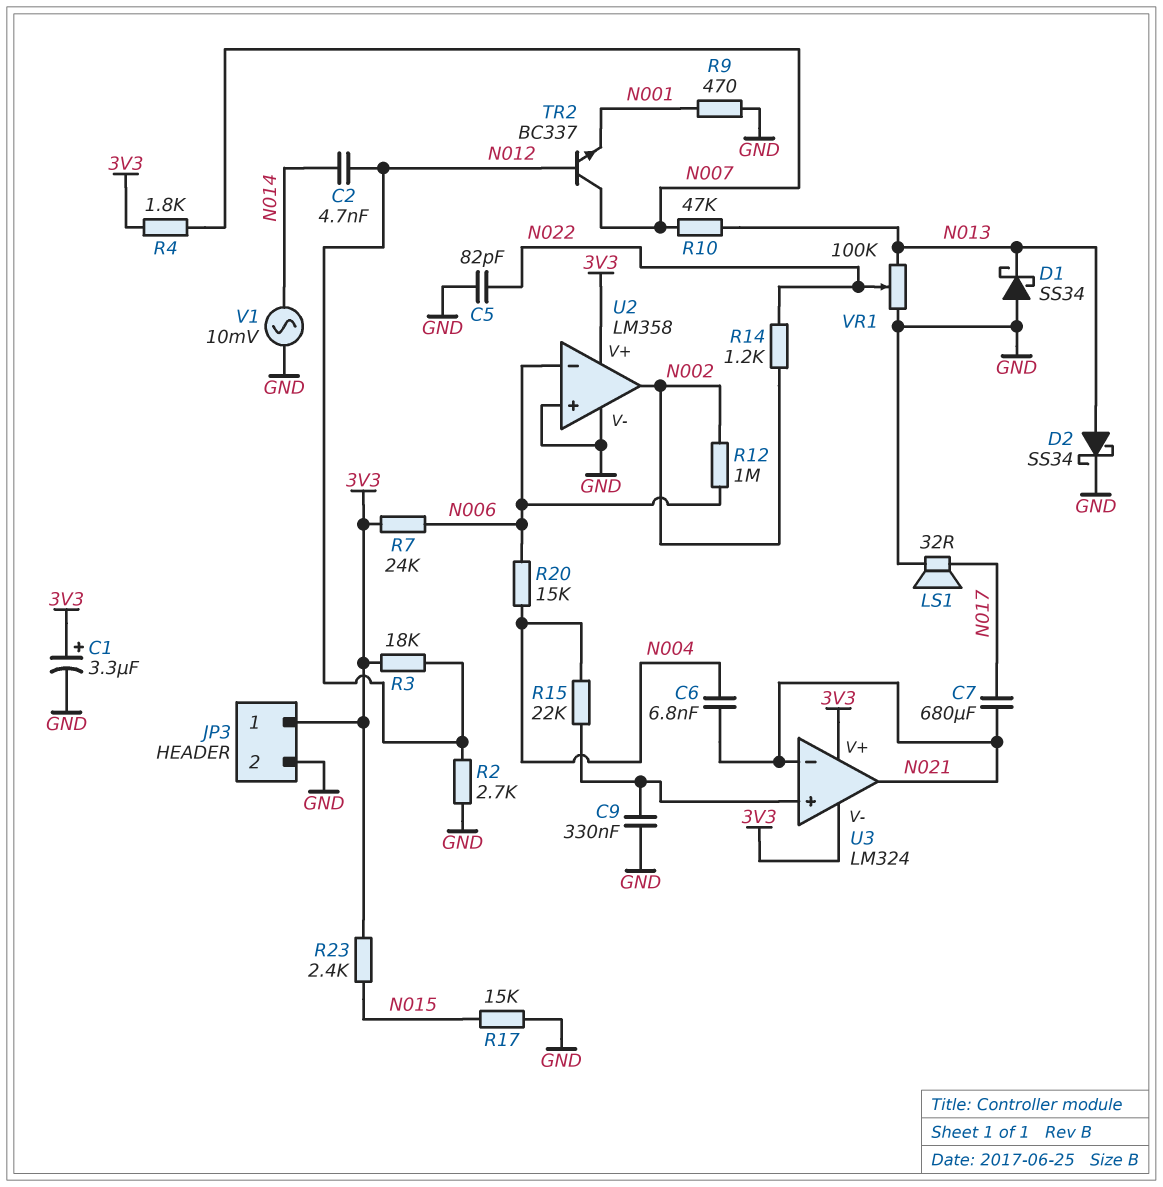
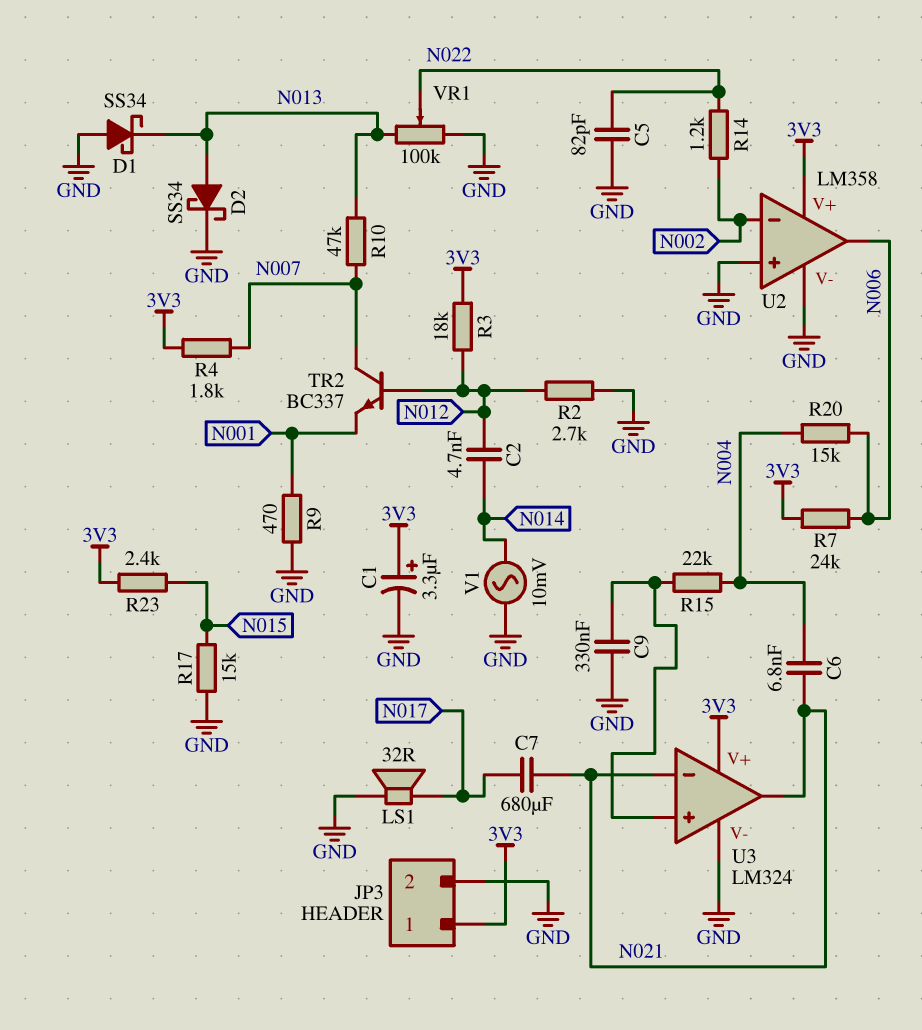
R12: 1M (N002, N006) -> none
U2 pin in-: N006 -> N002
U2 pin out: N002 -> N006
U3 pin V-: 3V3 -> GND

